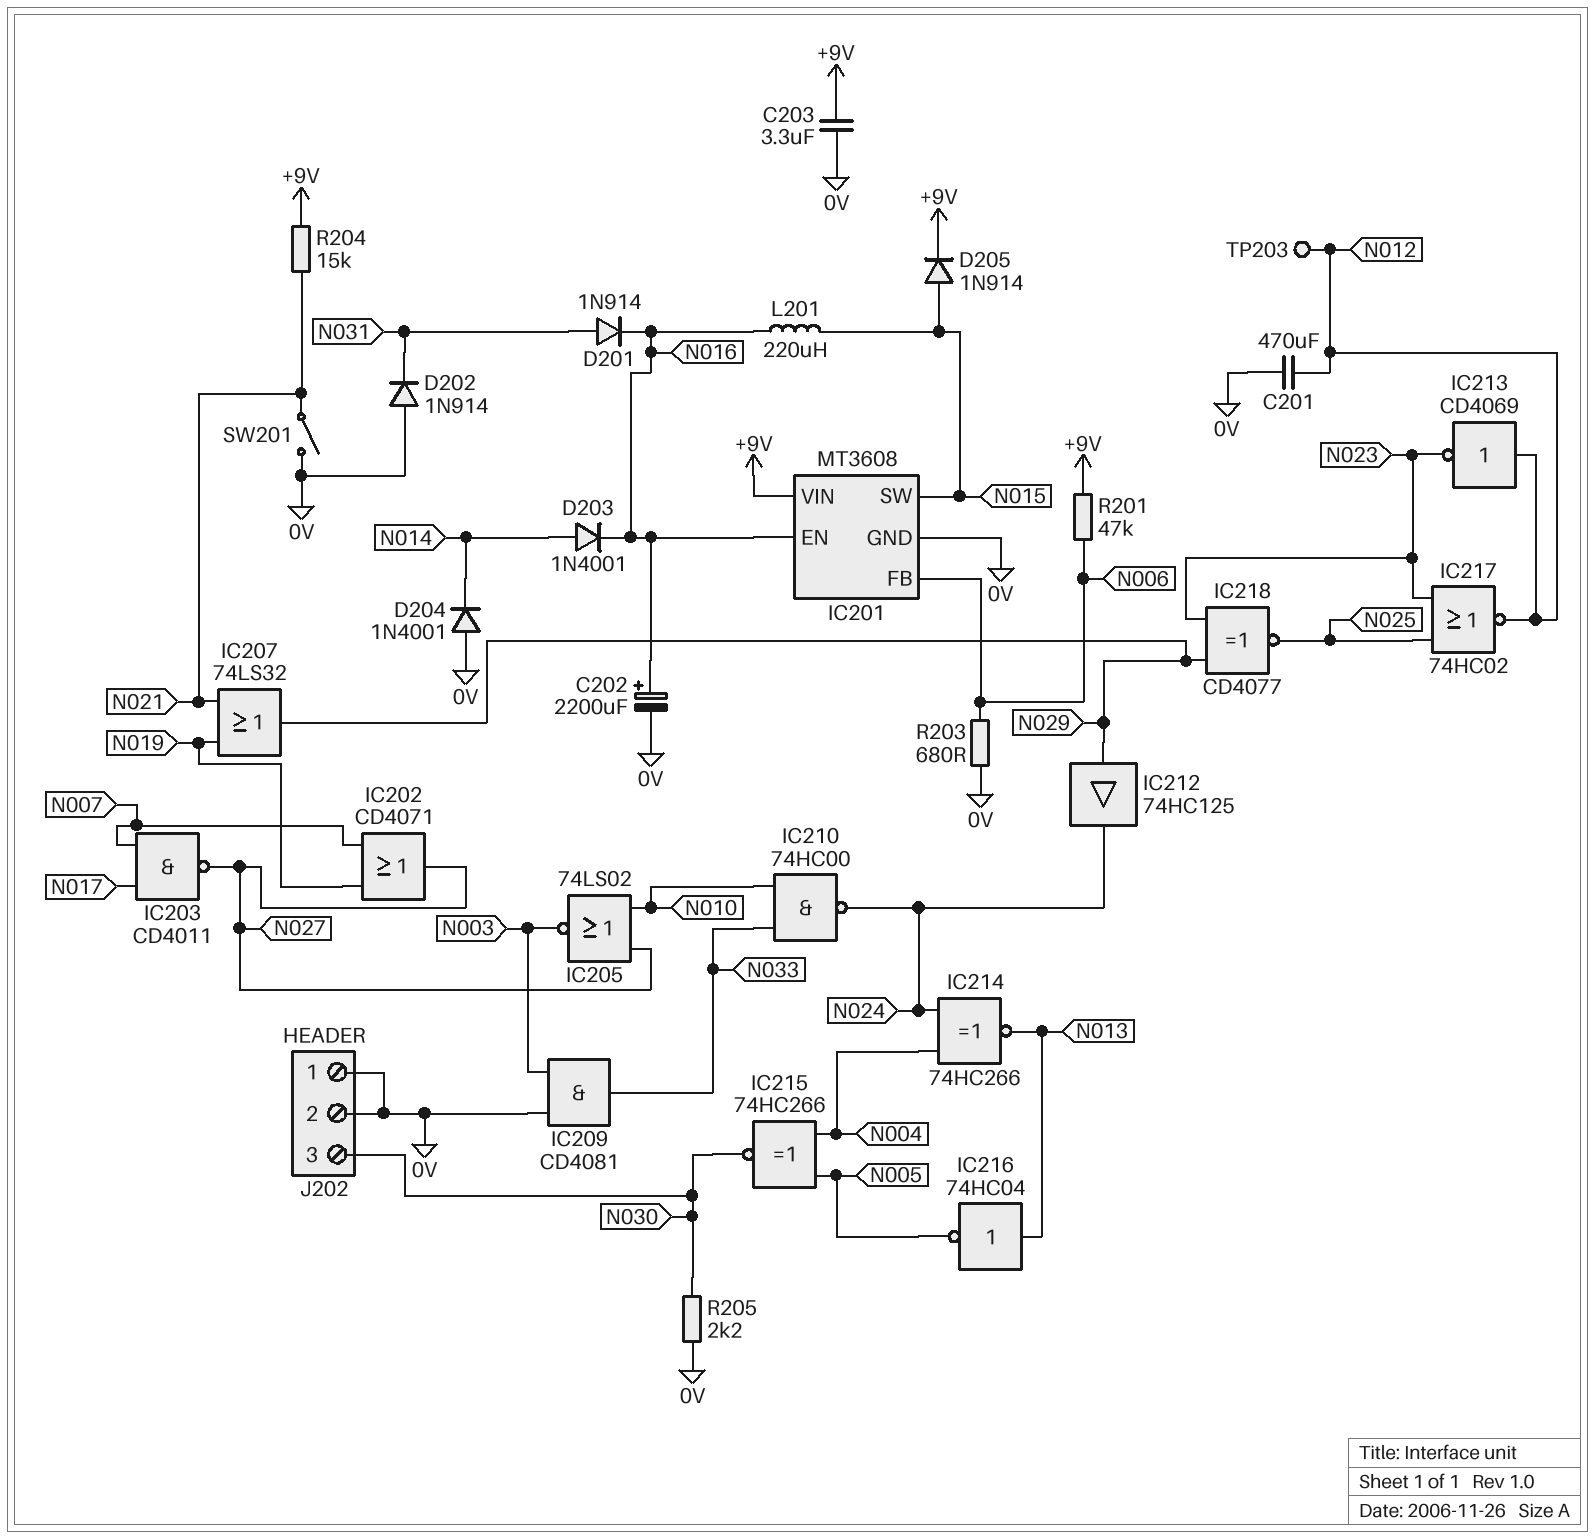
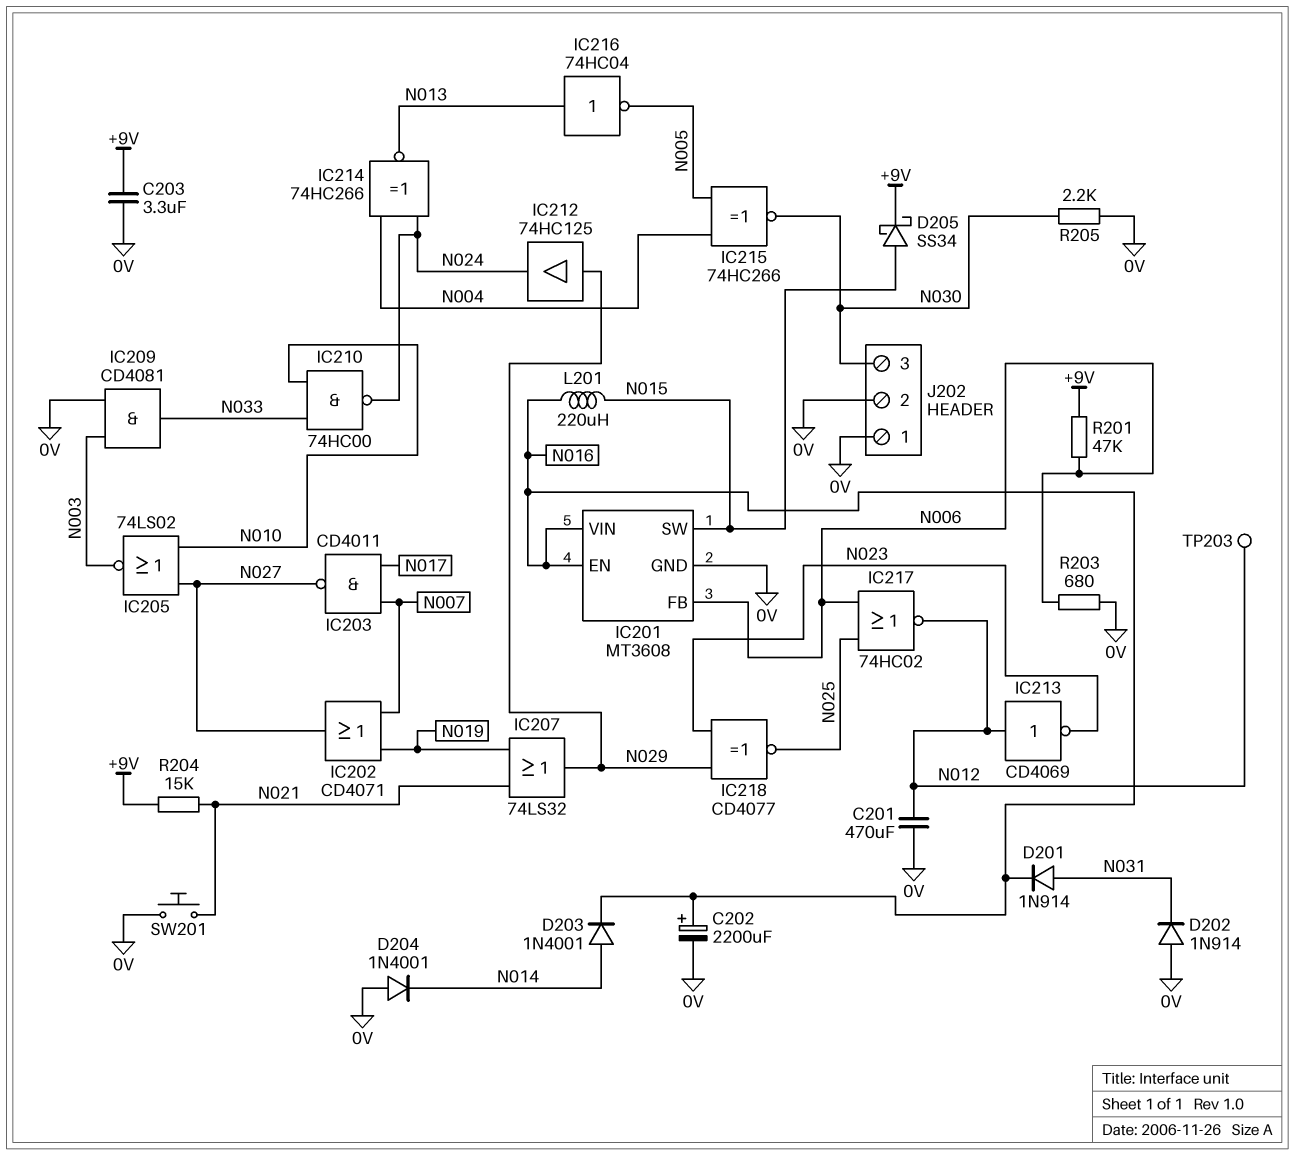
D205: diode 1N914 (A N015, K +9V) -> schottky SS34 (A N015, K +9V)
IC201 pin VIN: +9V -> N016
IC217: NOR 74HC02 (in N023, in N025, out N012) -> NOR 74HC02 (in N006, in N025, out N012)
SW201: switch (0V, N021) -> button (0V, N021)

